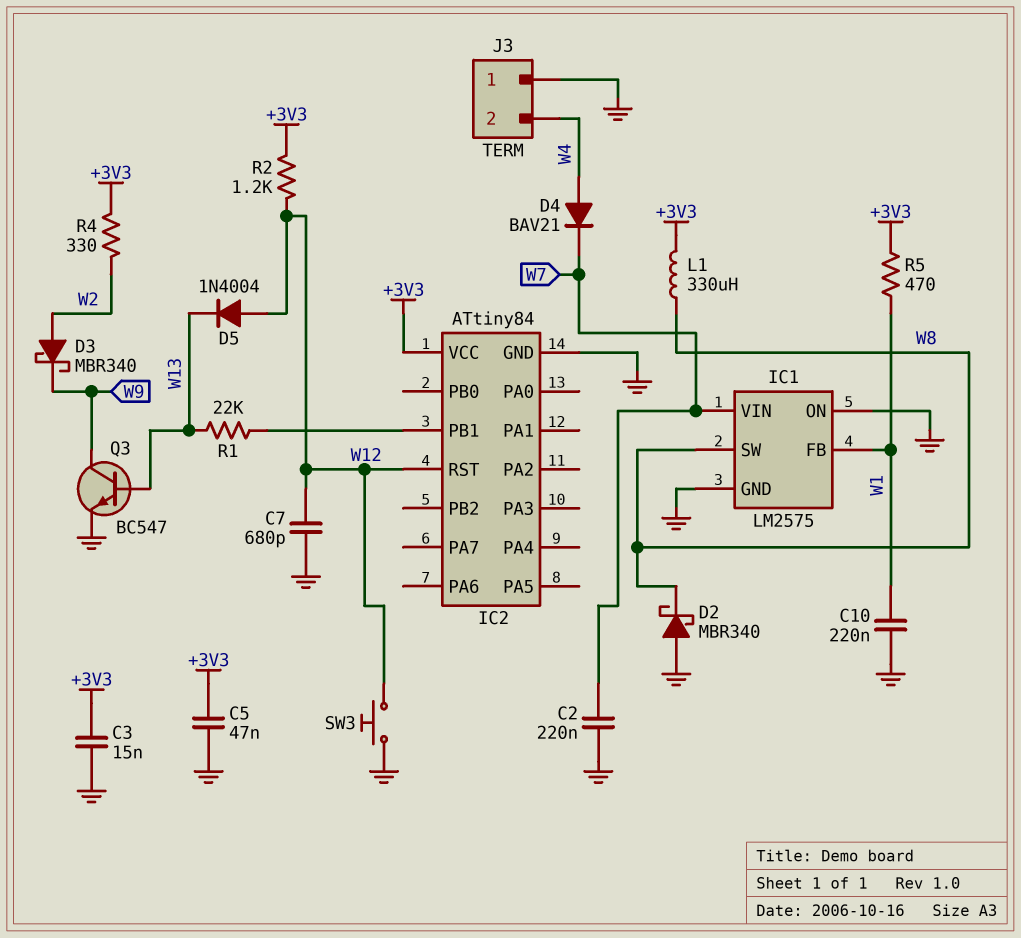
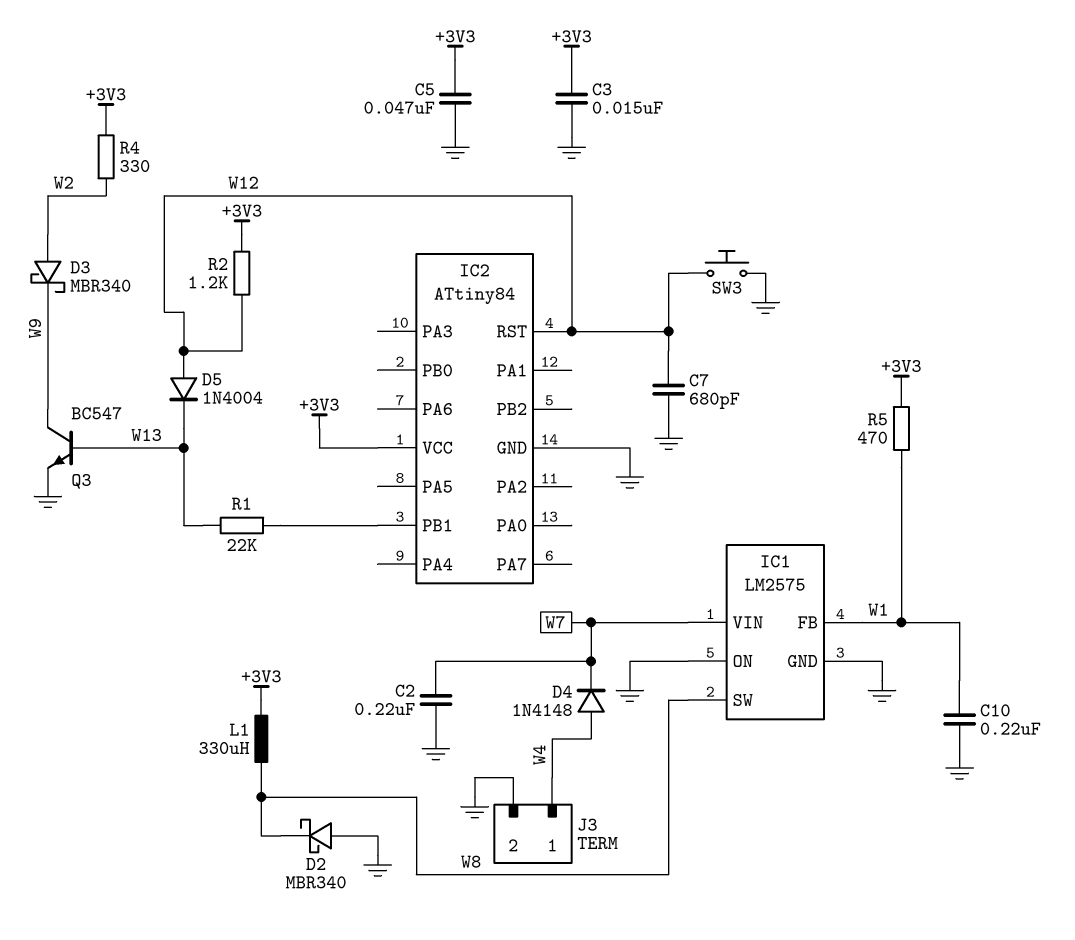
D4: diode BAV21 (A W4, K W7) -> diode 1N4148 (A W4, K W7)
J3 pin 1: GND -> W4
J3 pin 2: W4 -> GND

